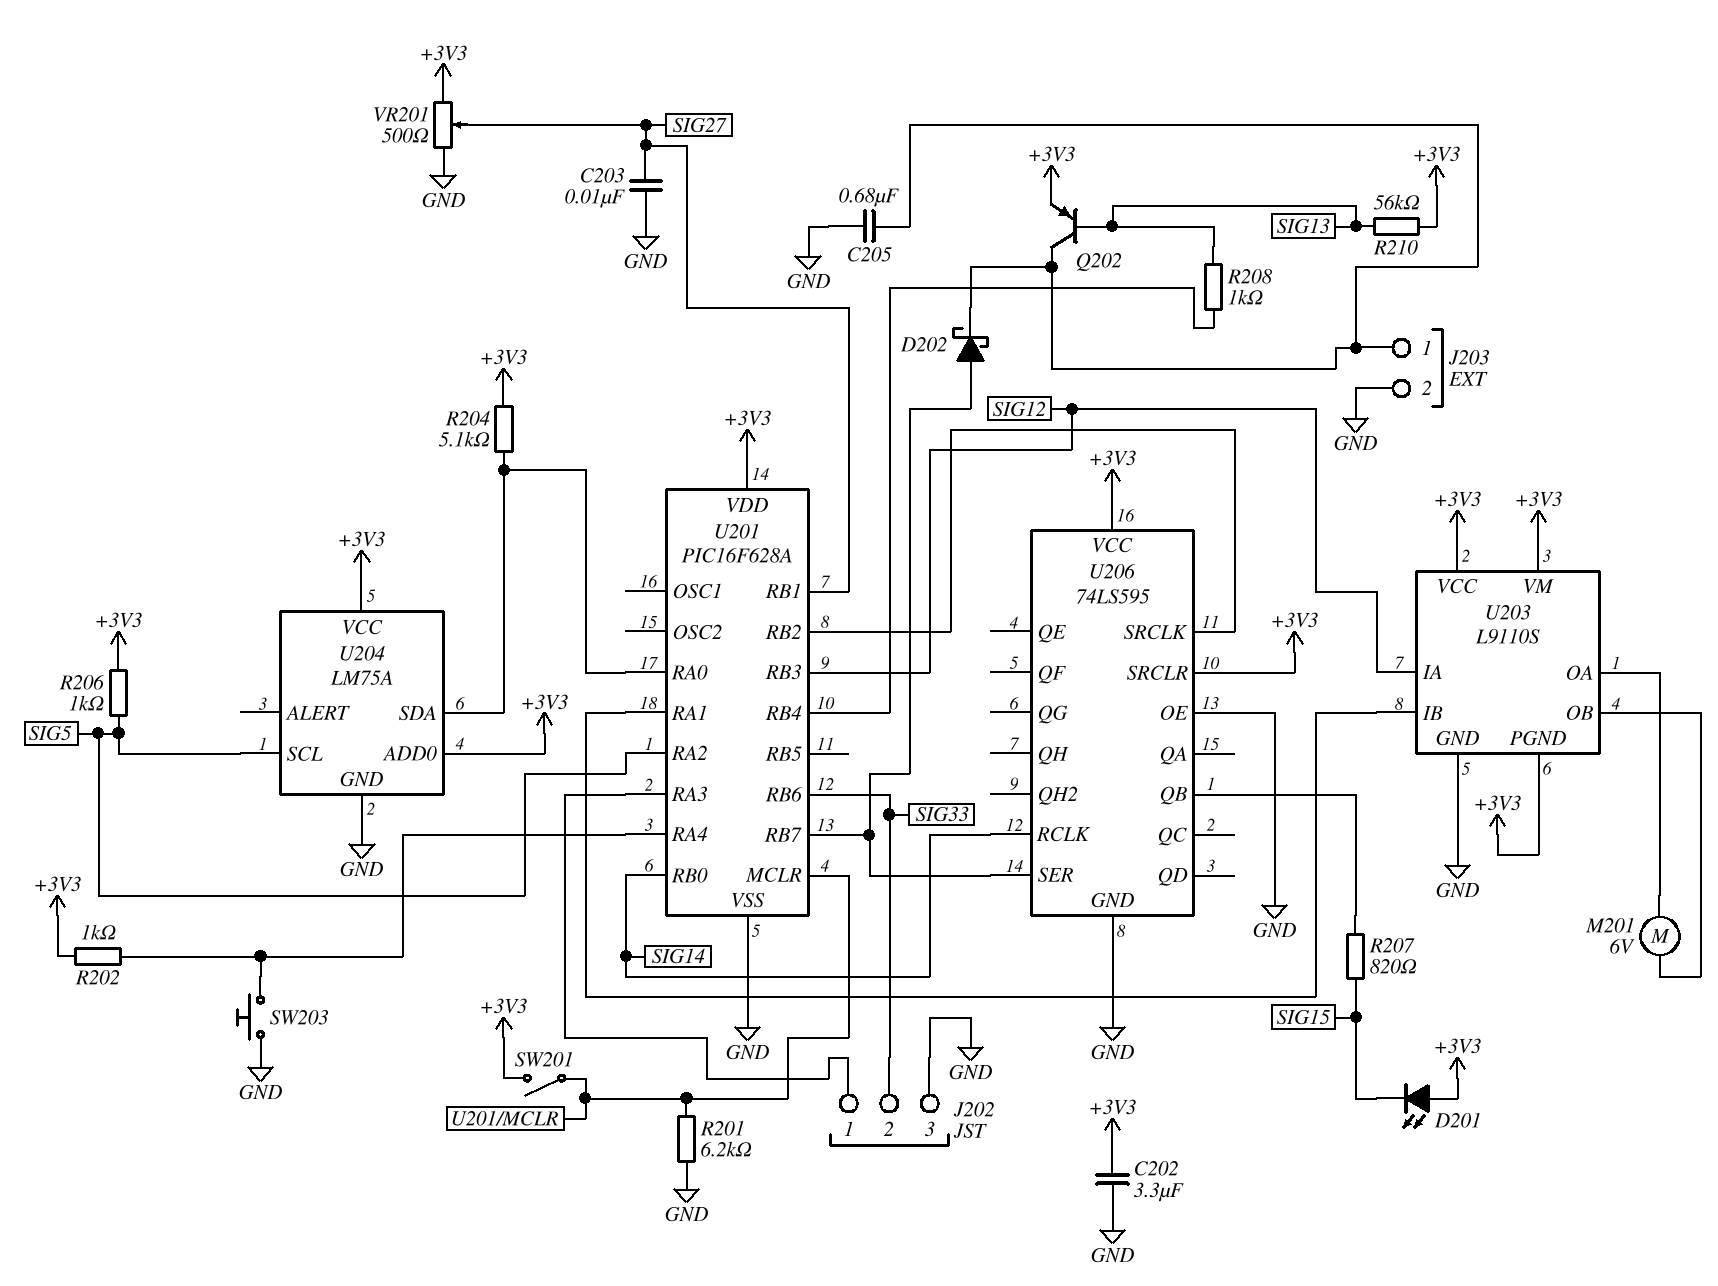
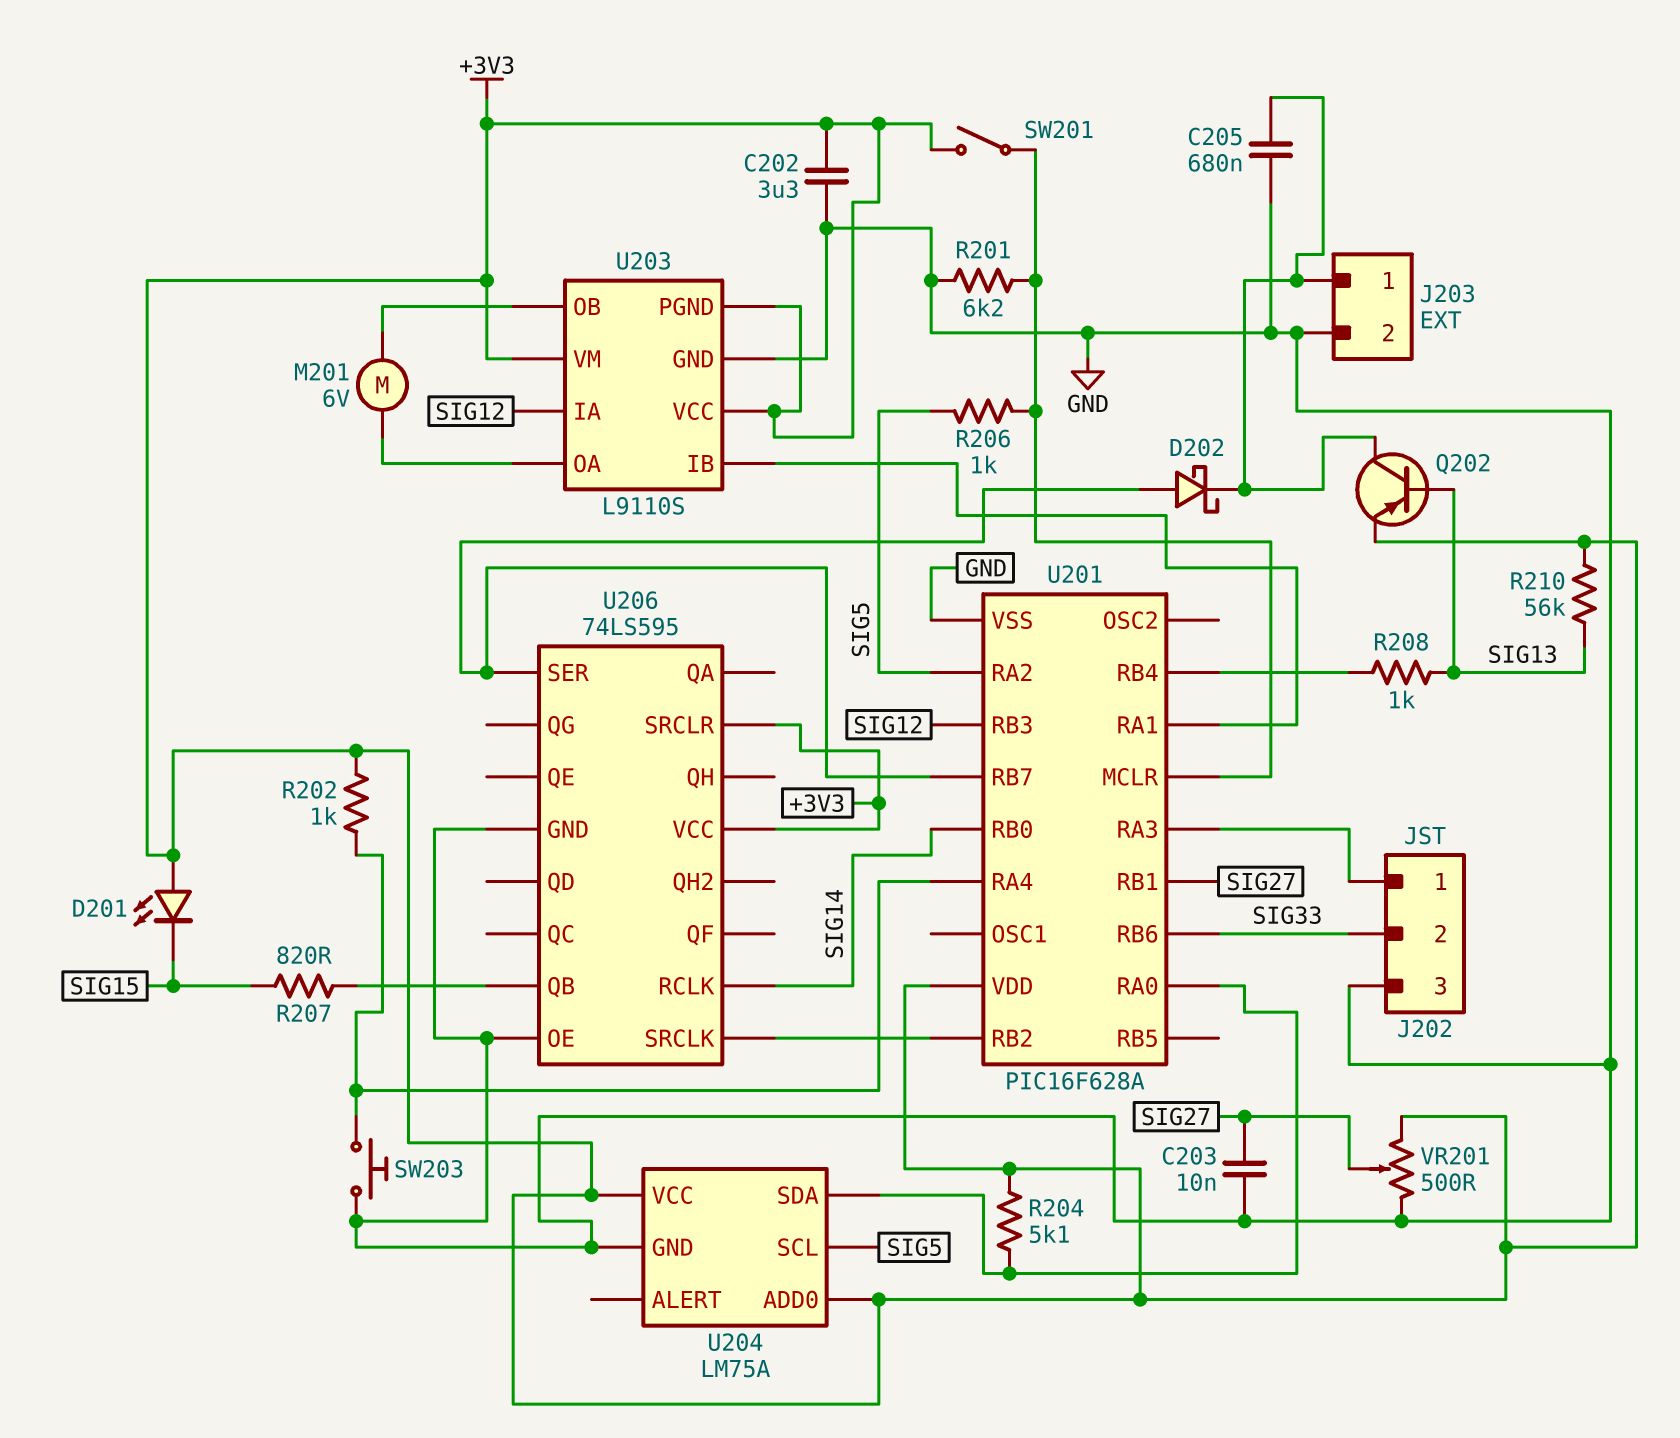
R206: 1k (+3V3, SIG5) -> 1k (SIG5, U201/MCLR)

